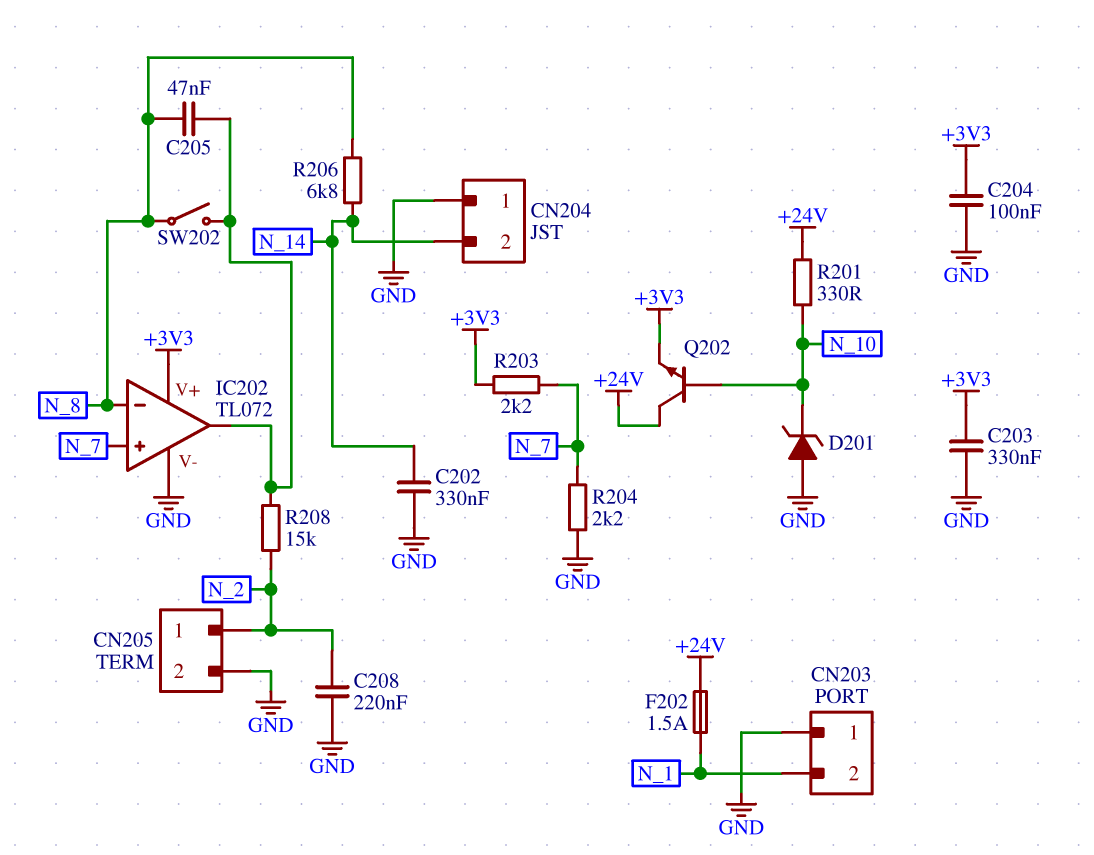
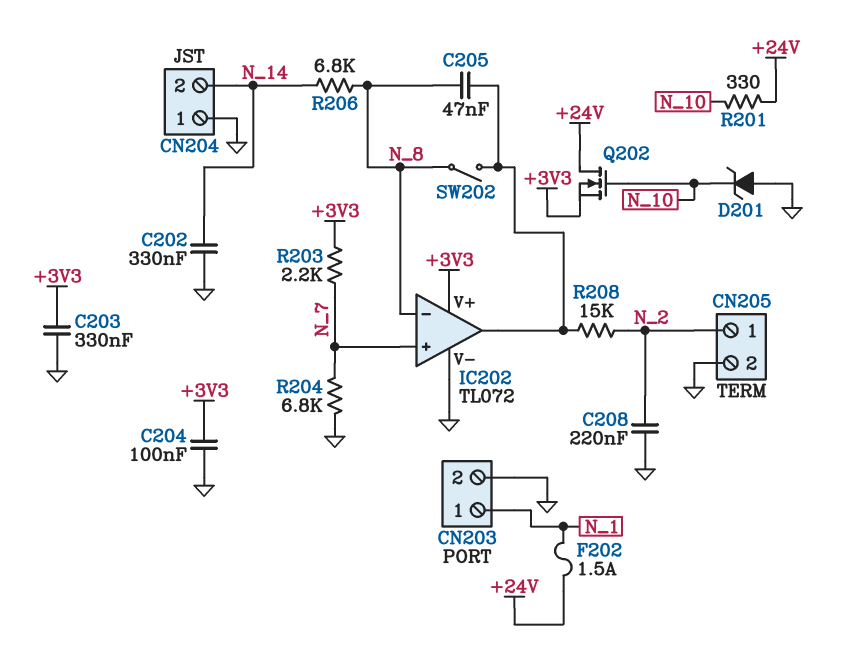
CN203 pin 1: GND -> N_1
CN203 pin 2: N_1 -> GND
Q202: NPN (B N_10, C +24V, E +3V3) -> NMOS (G N_10, D +24V, S +3V3)
R204: 2.2k (GND, N_7) -> 6.8k (GND, N_7)

